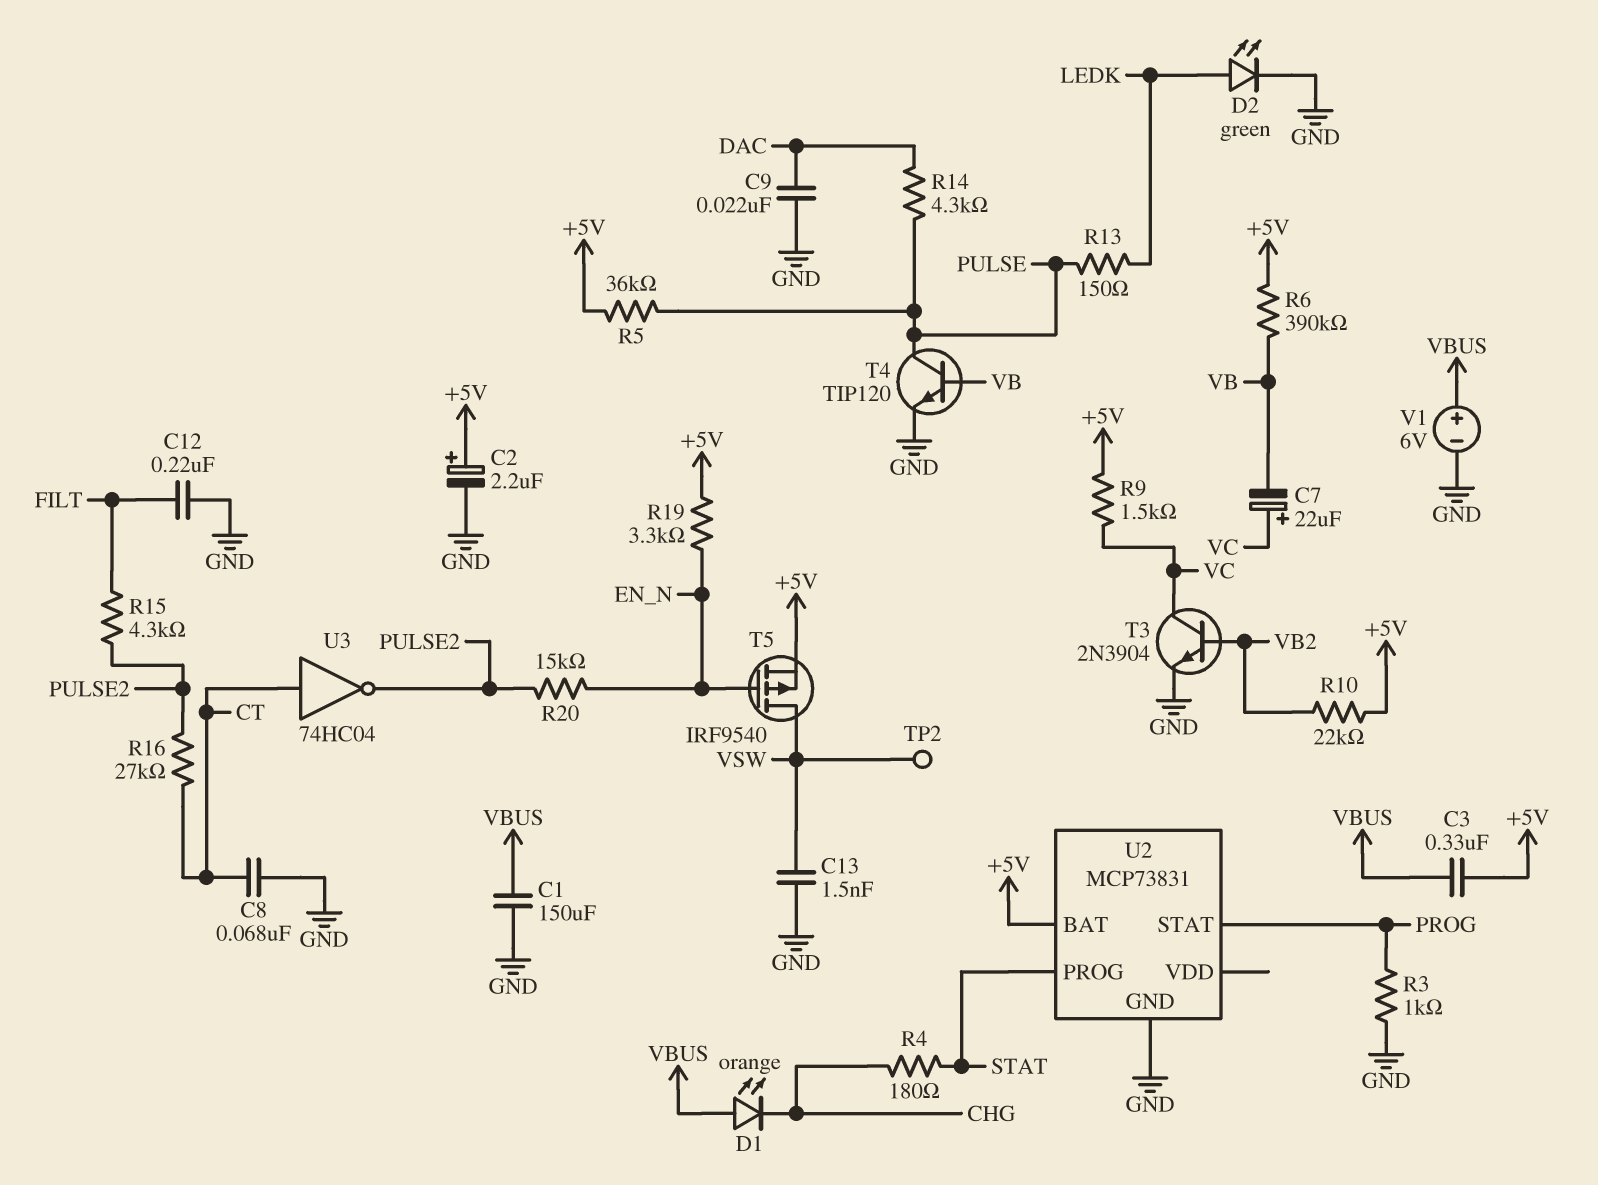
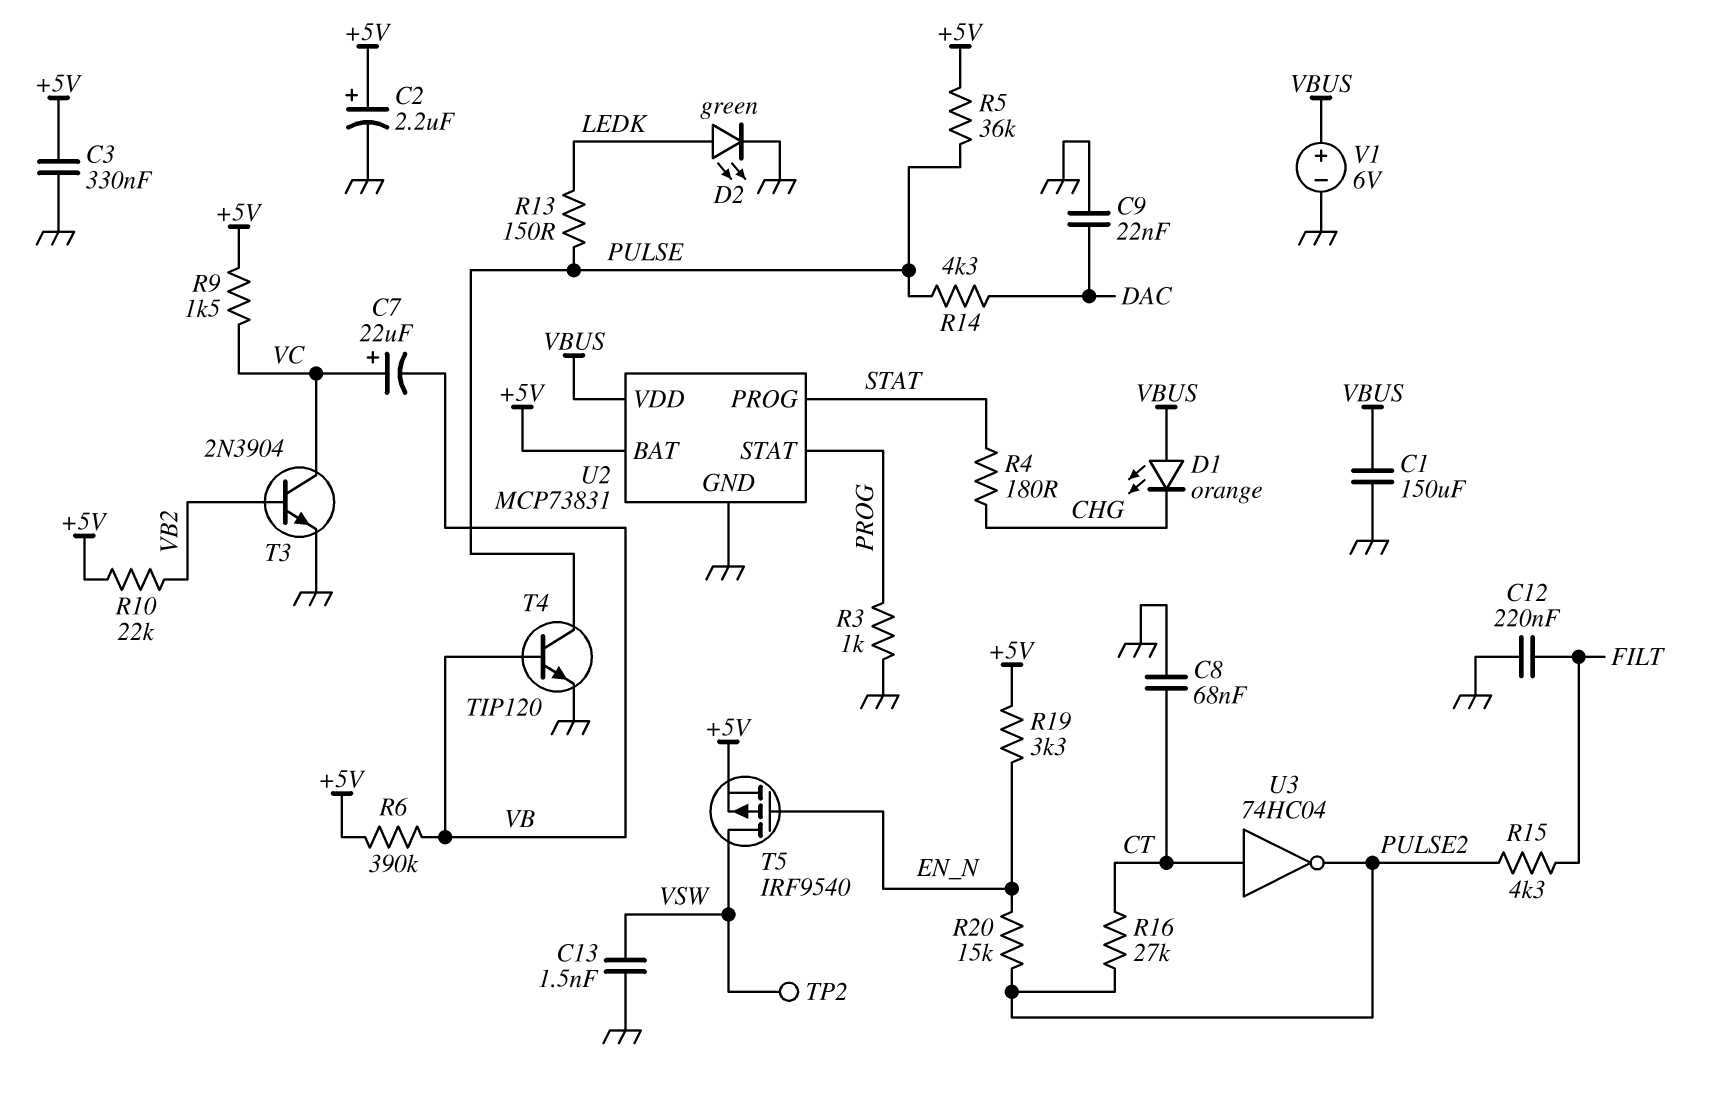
C3: 330nF (+5V, VBUS) -> 330nF (+5V, GND)
U2 pin VDD: none -> VBUS

